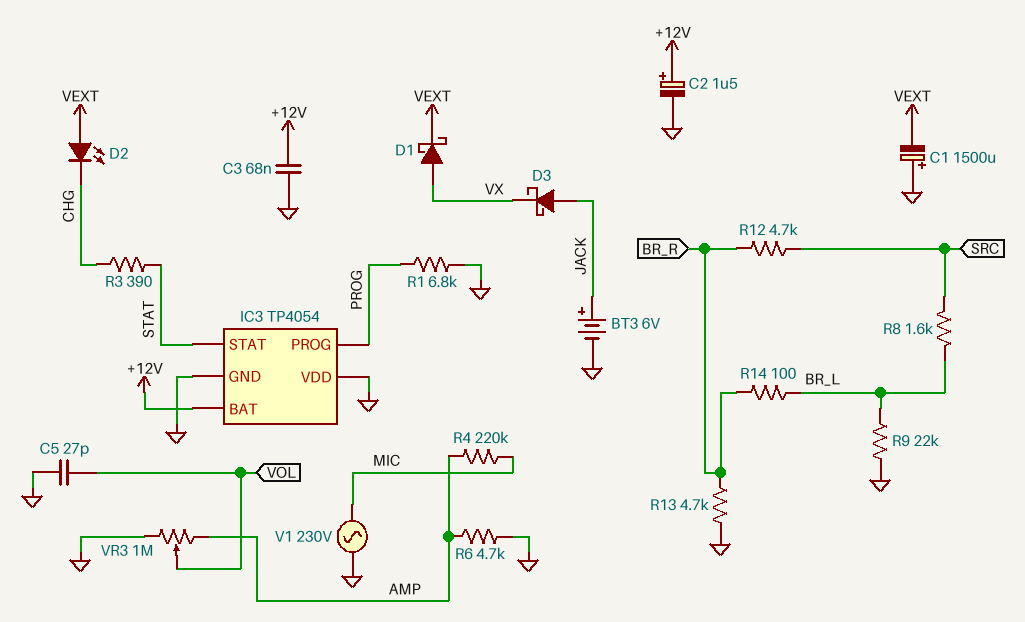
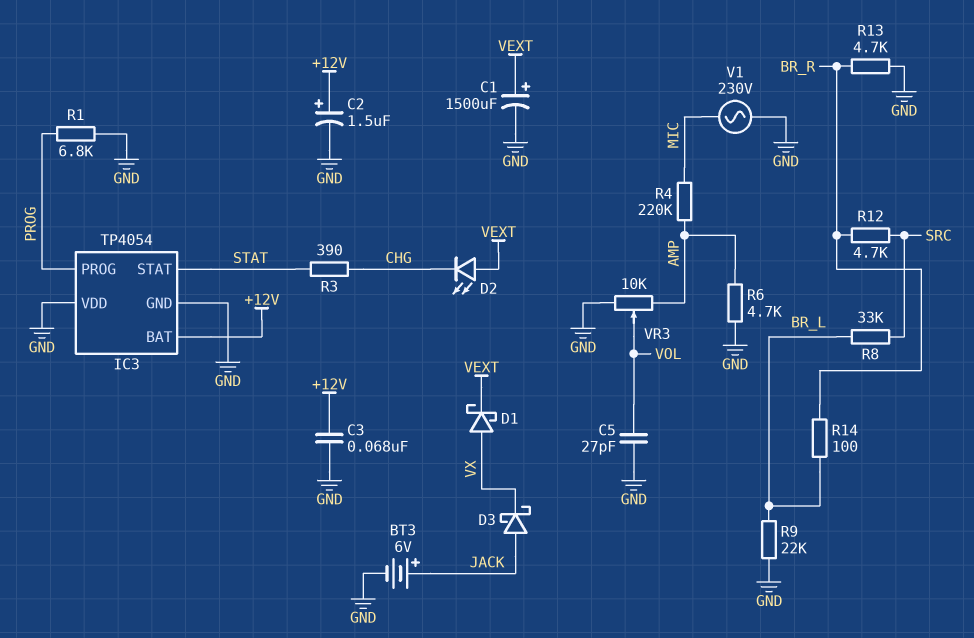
C1: 1500uF (plus GND, minus VEXT) -> 1500uF (plus VEXT, minus GND)
R8: 1.6k (BR_L, SRC) -> 33k (BR_L, SRC)
VR3: 1M (AMP, GND, wiper VOL) -> 10k (AMP, GND, wiper VOL)

